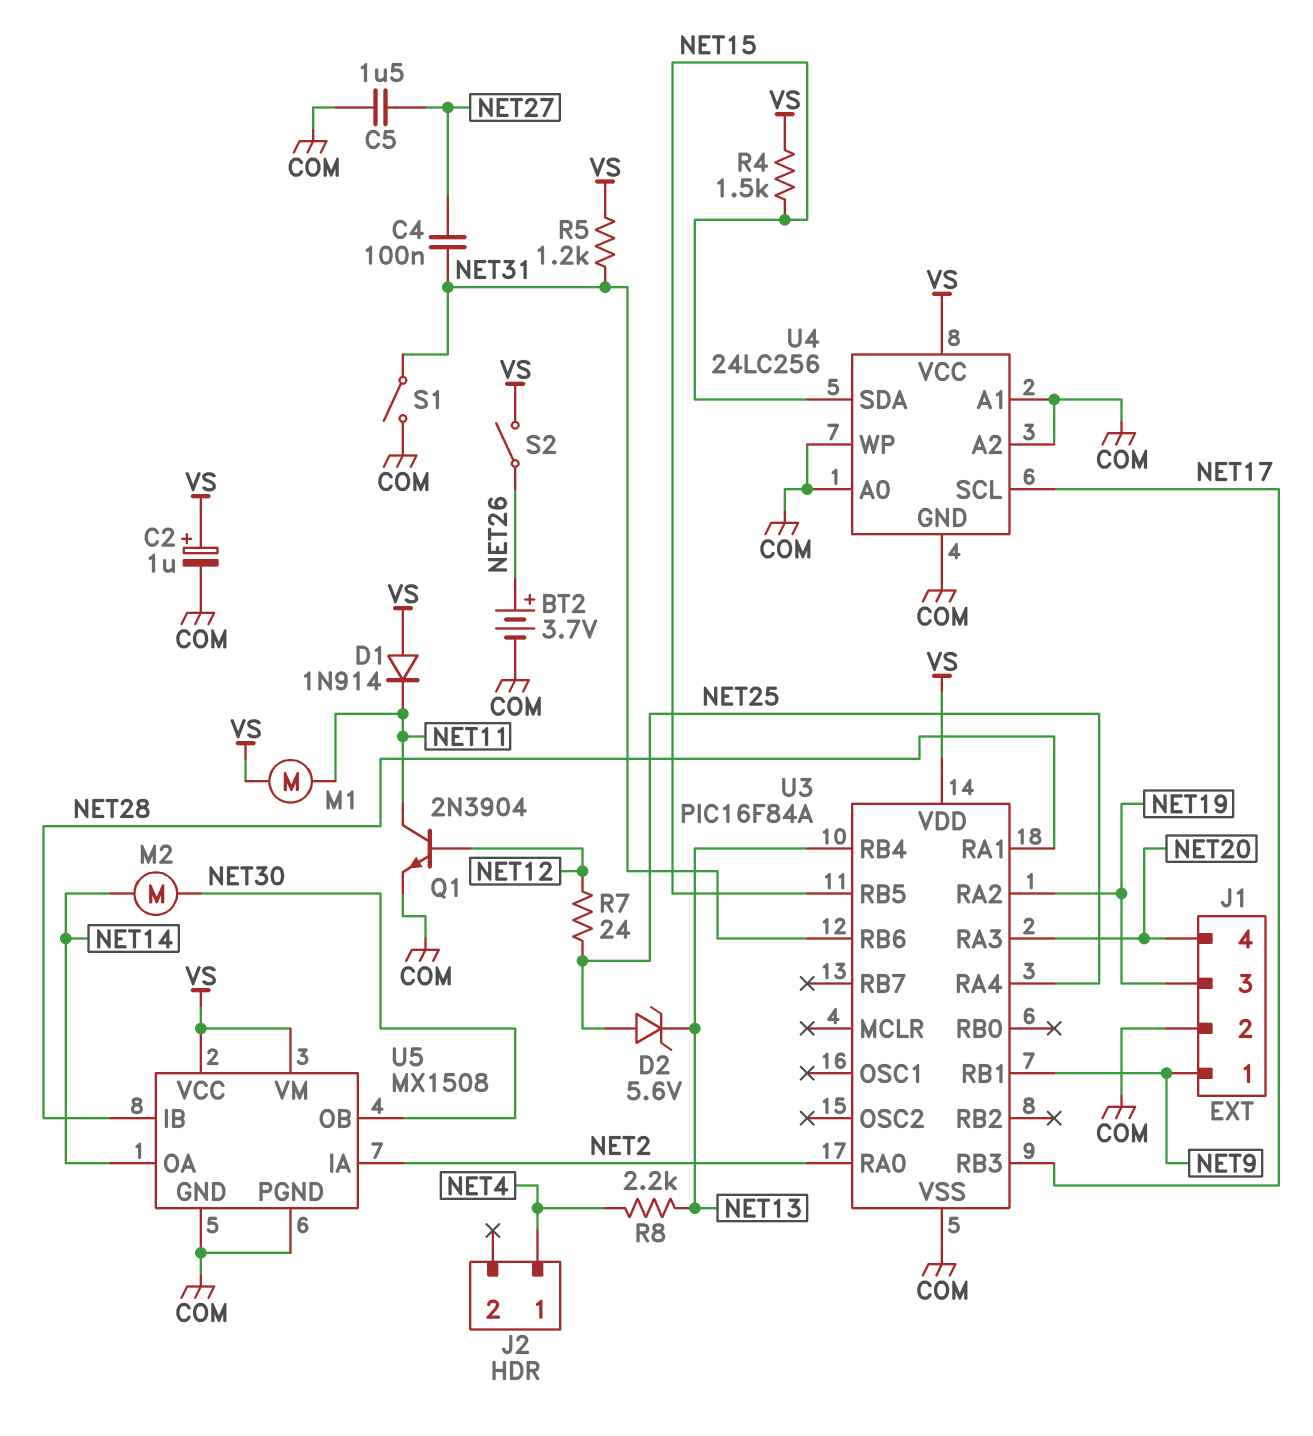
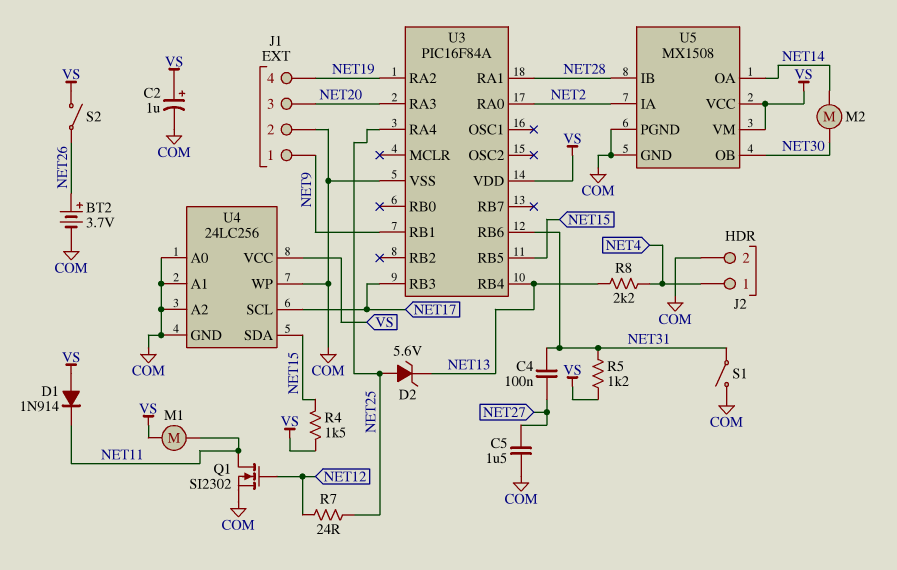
J1 pin 3: NET19 -> NET20
J1 pin 4: NET20 -> NET19
J2 pin 2: none -> COM
Q1: NPN 2N3904 (B NET12, C NET11, E COM) -> NMOS SI2302 (G NET12, D NET11, S COM)

